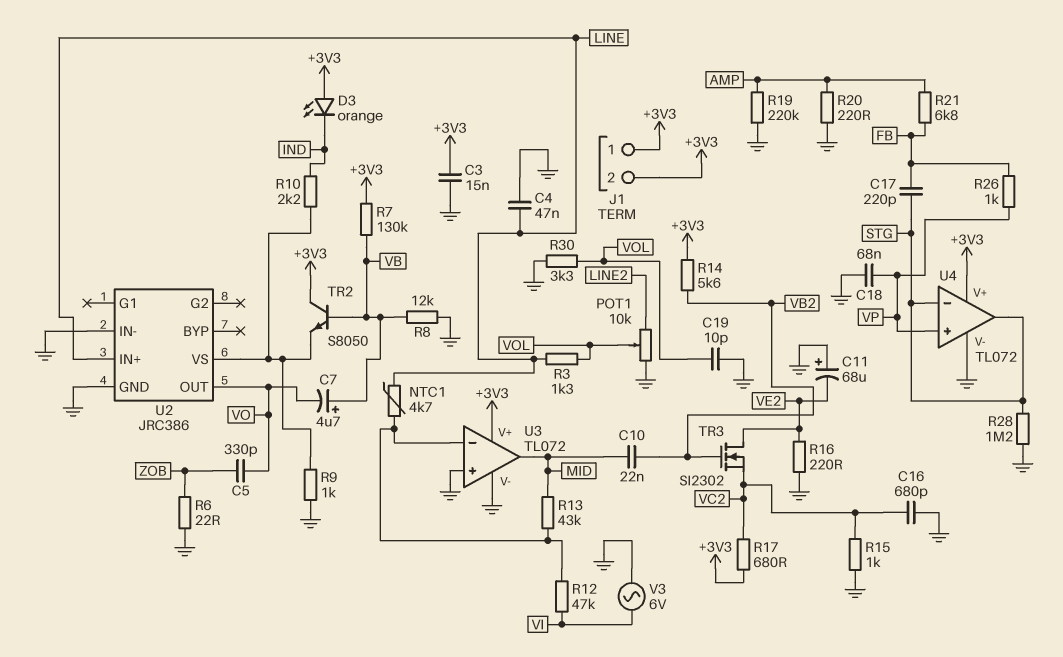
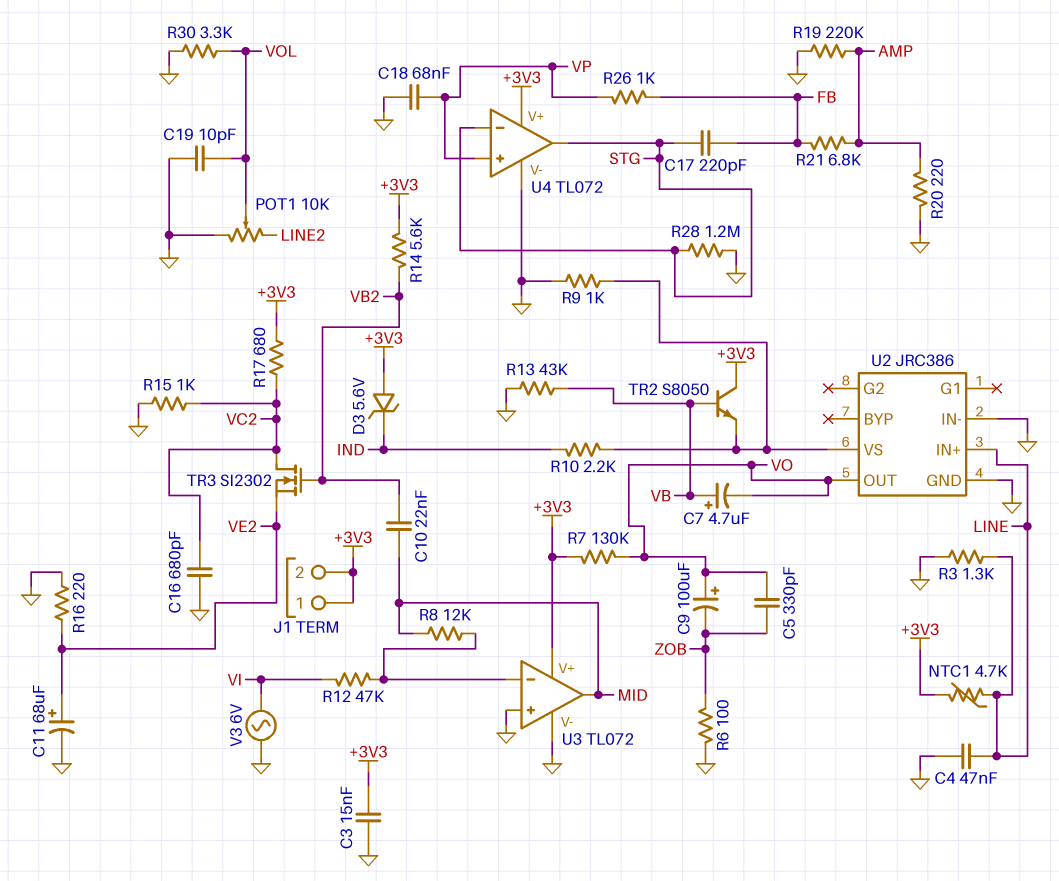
C9: none -> 100uF (plus VO, minus ZOB)
C11: 68uF (plus GND, minus VE2) -> 68uF (plus VE2, minus GND)
D3: LED orange (A +3V3, K IND) -> zener 5.6V (A +3V3, K IND)
NTC1: 4.7k (LINE, U3/in-) -> 4.7k (+3V3, LINE)
R3: 1.3k (LINE, VOL) -> 1.3k (GND, LINE)
R6: 22 (GND, ZOB) -> 100 (GND, ZOB)
R7: 130k (+3V3, VB) -> 130k (+3V3, VO)
R8: 12k (GND, VB) -> 12k (MID, U3/in-)
R13: 43k (MID, U3/in-) -> 43k (GND, VB)
TR3: NMOS SI2302 (G VB2, D VE2, S VC2) -> NMOS SI2302 (G VB2, D VC2, S VE2)

